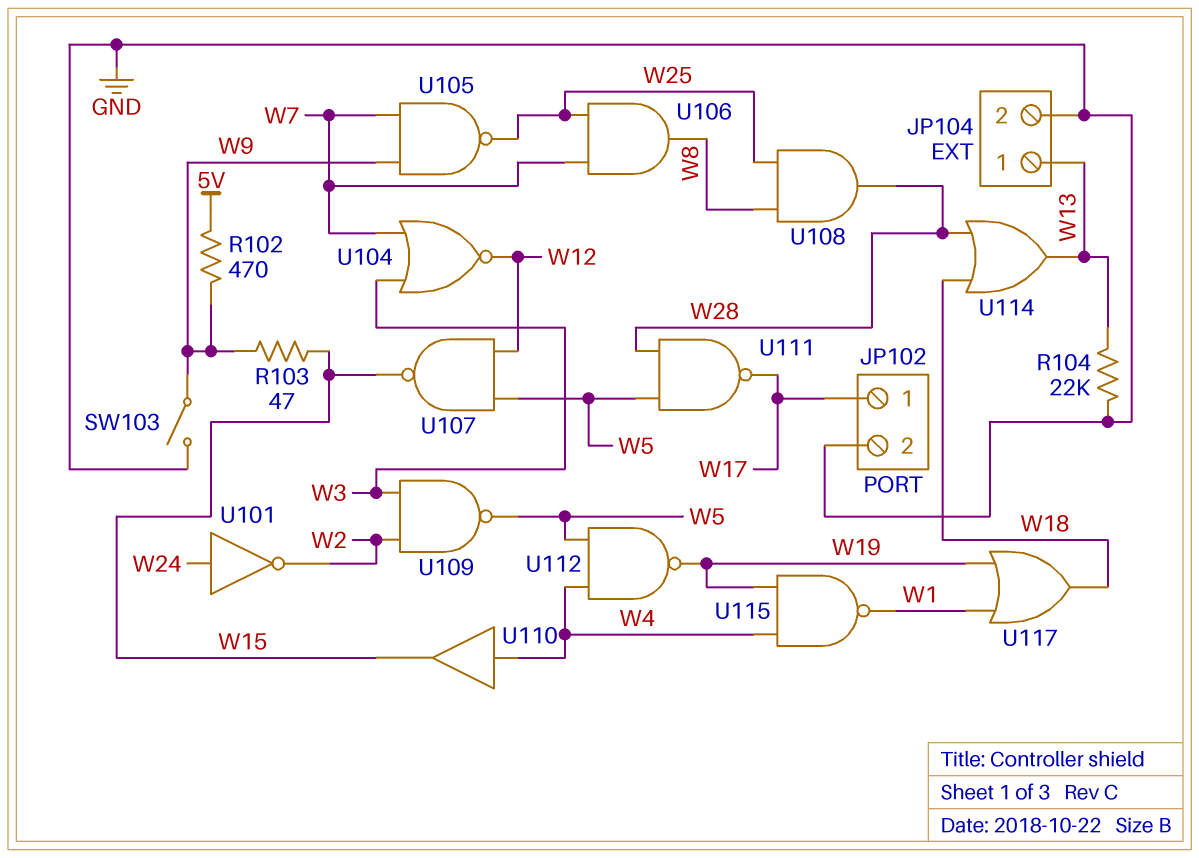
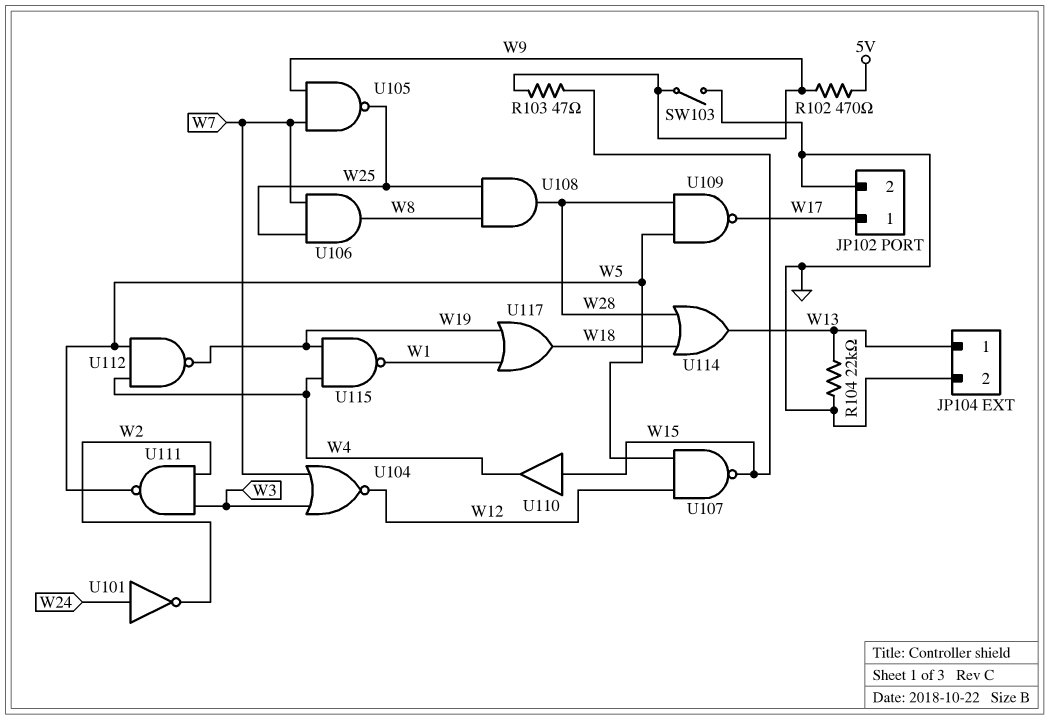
U109: NAND (in W2, in W3, out W5) -> NAND (in W5, in W28, out W17)
U110: buffer (in W4, out W15) -> buffer (in W15, out W4)
U111: NAND (in W5, in W28, out W17) -> NAND (in W2, in W3, out W5)

